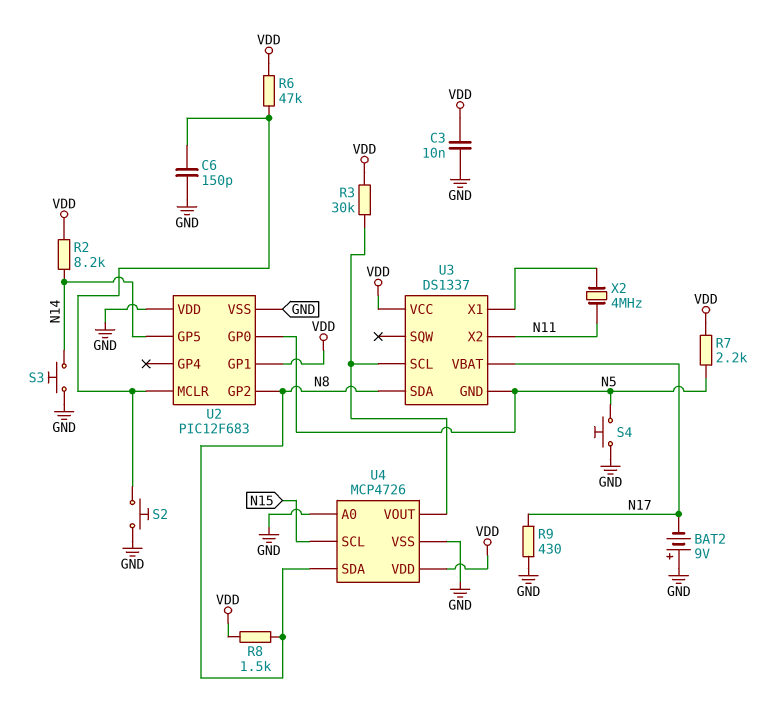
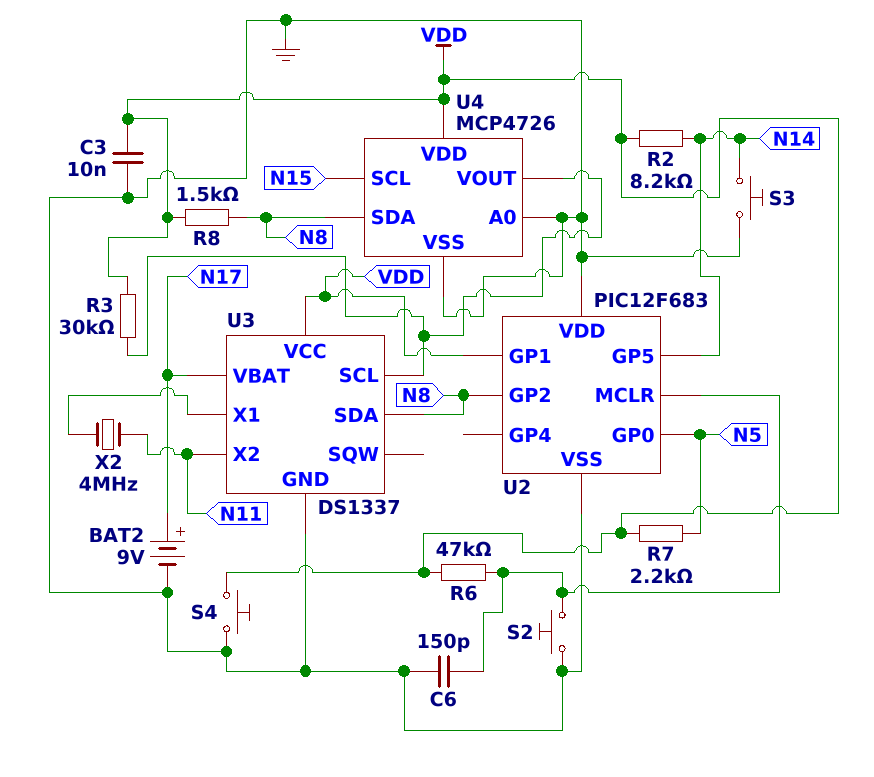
BAT2: 9V (plus GND, minus N17) -> 9V (plus N17, minus GND)
R9: 430 (GND, N17) -> none
S4: button (GND, N5) -> button (GND, VDD)
U3 pin GND: N5 -> GND

